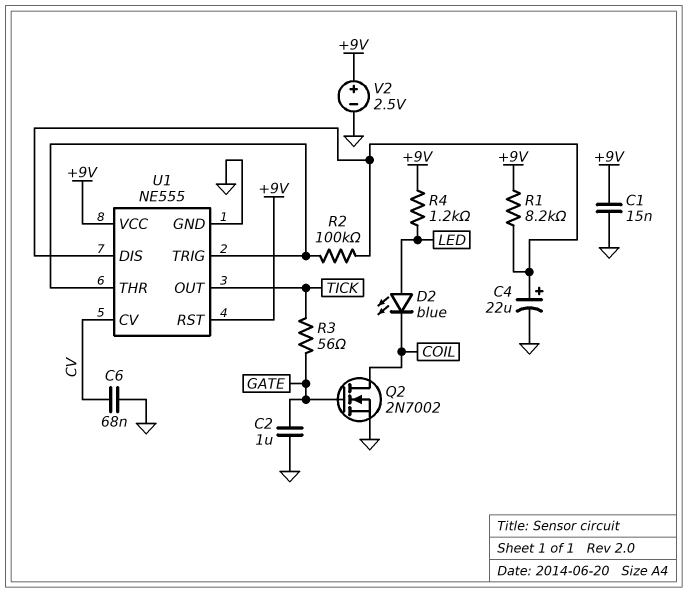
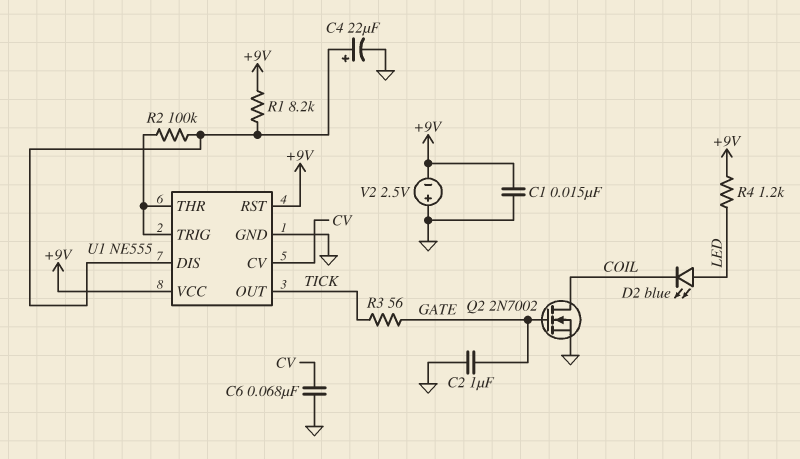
V2: 2.5V (plus +9V, minus GND) -> 2.5V (plus GND, minus +9V)

